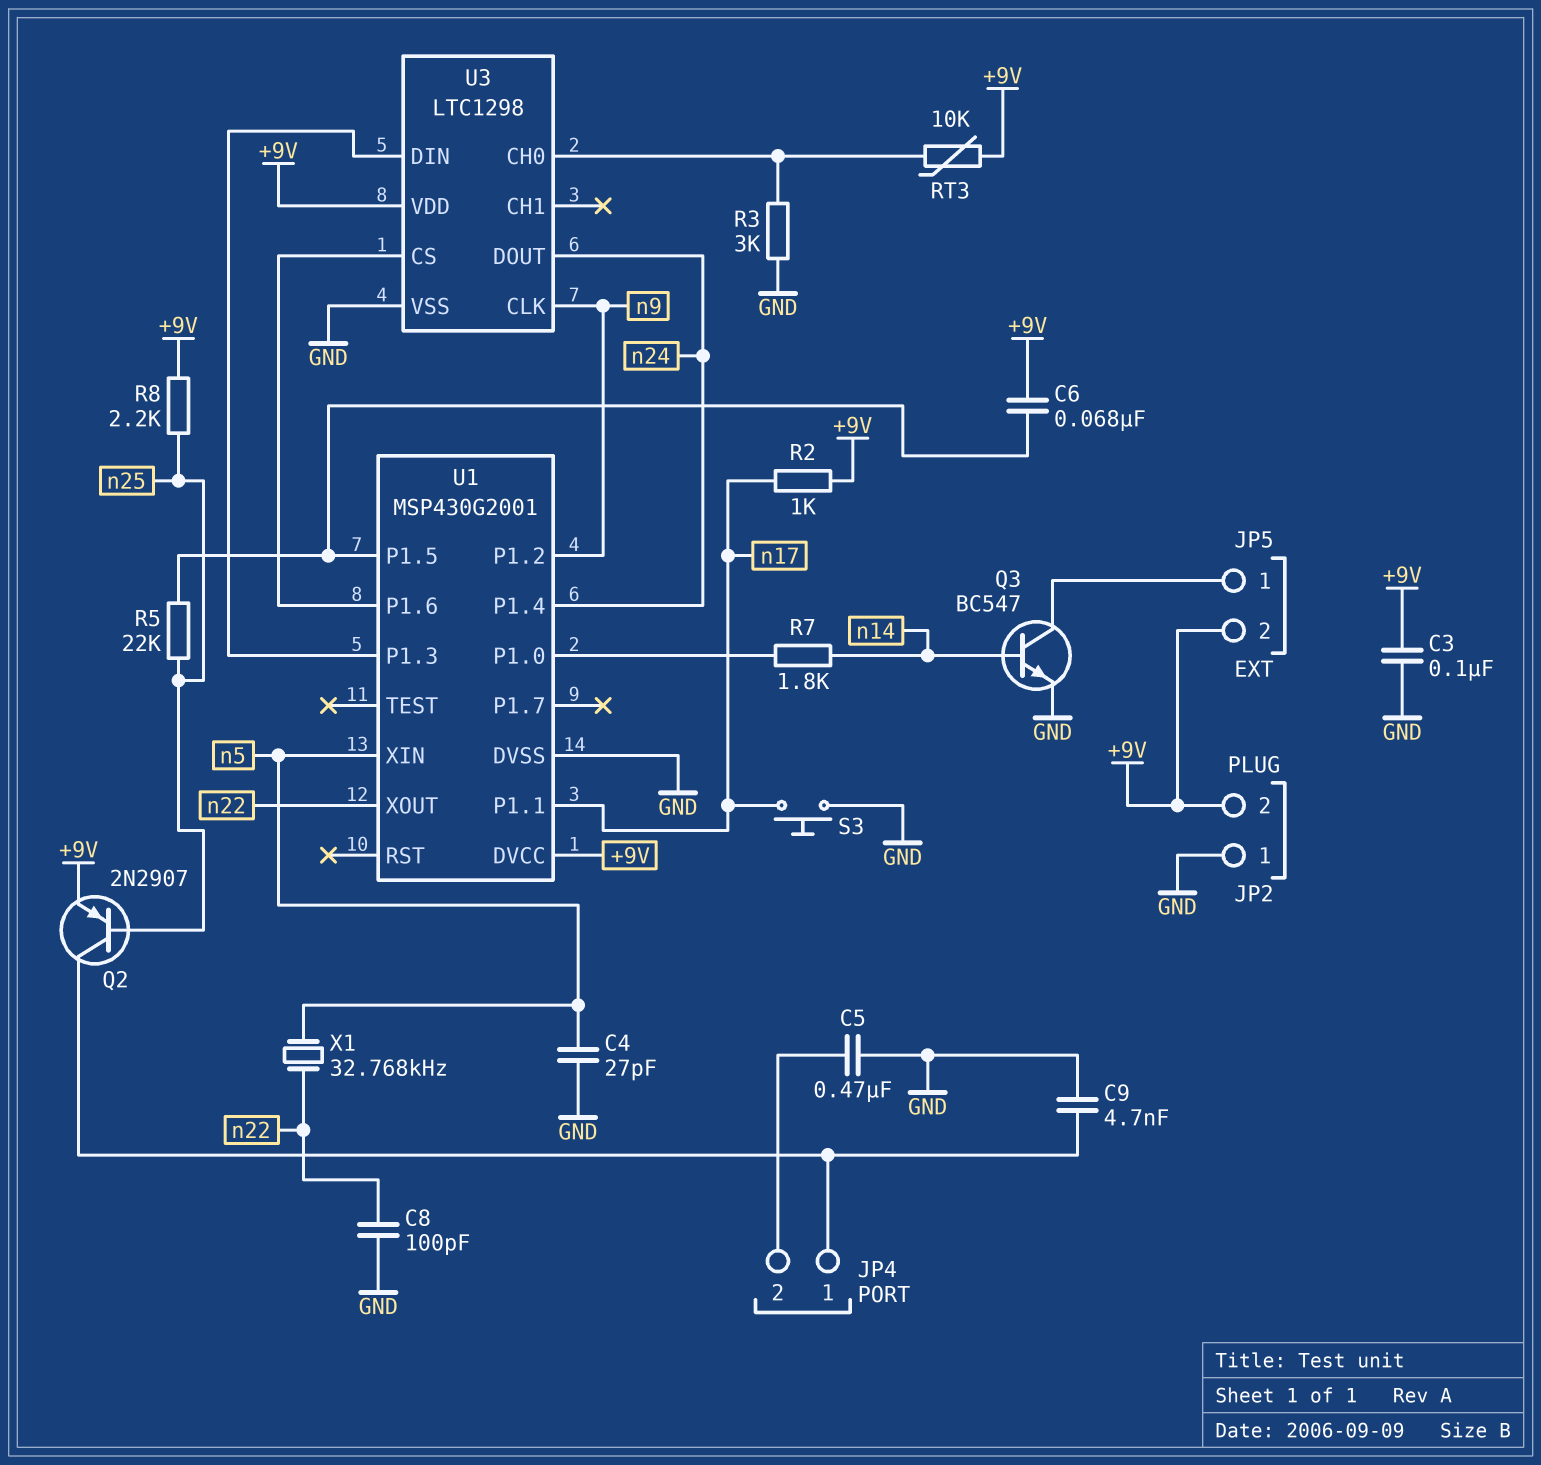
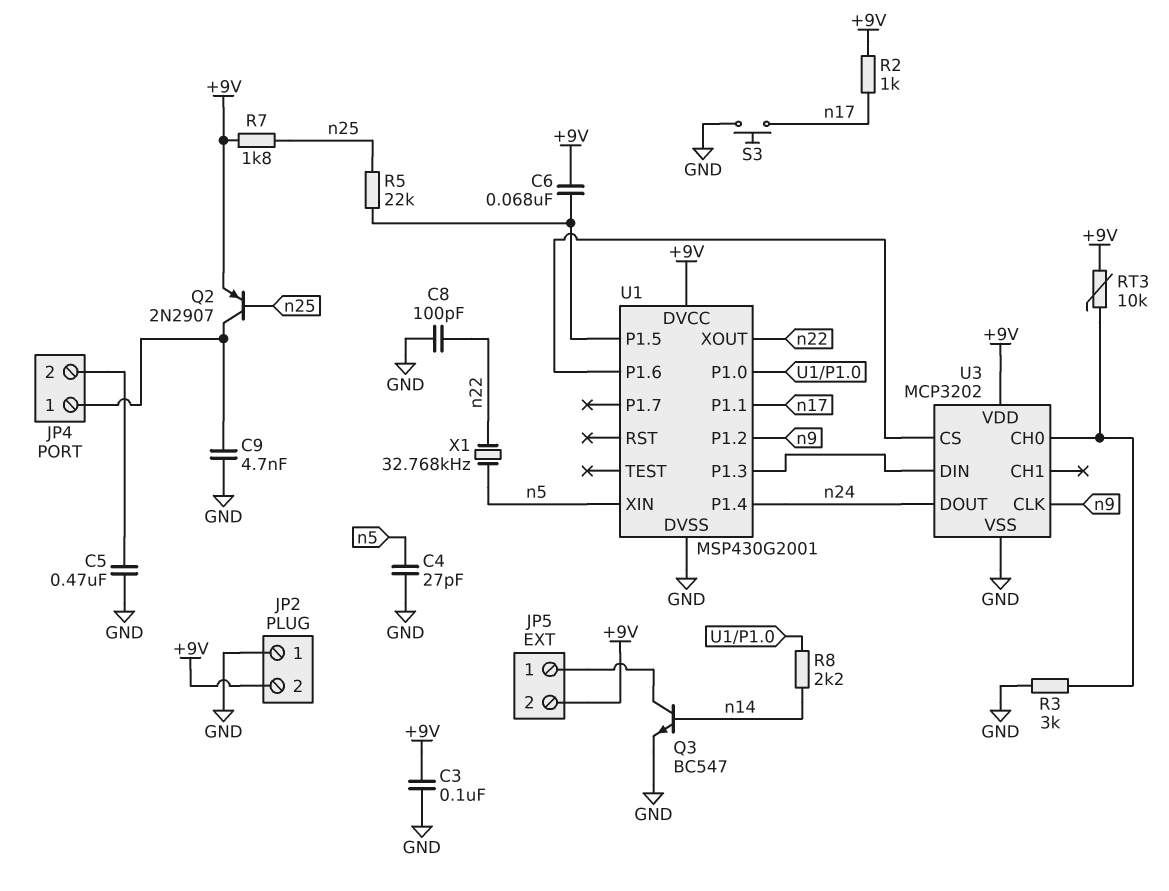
R7: 1.8k (U1/P1.0, n14) -> 1.8k (+9V, n25)
R8: 2.2k (+9V, n25) -> 2.2k (U1/P1.0, n14)
U3: LTC1298 -> MCP3202

